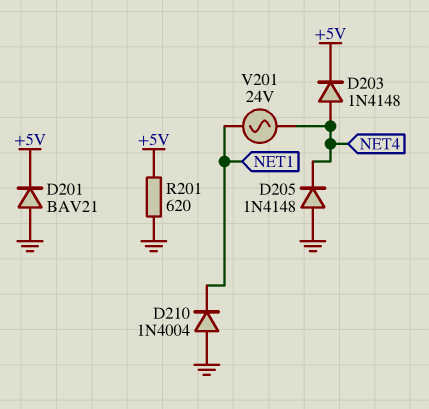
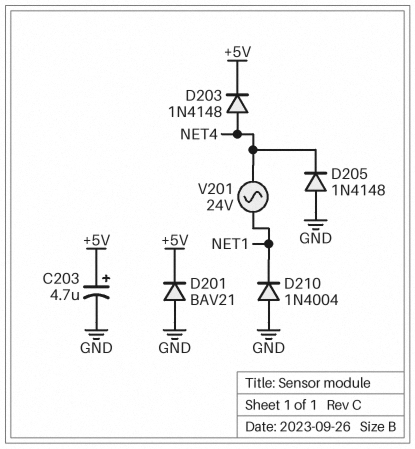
C203: none -> 4.7uF (plus +5V, minus GND)
R201: 620 (+5V, GND) -> none

